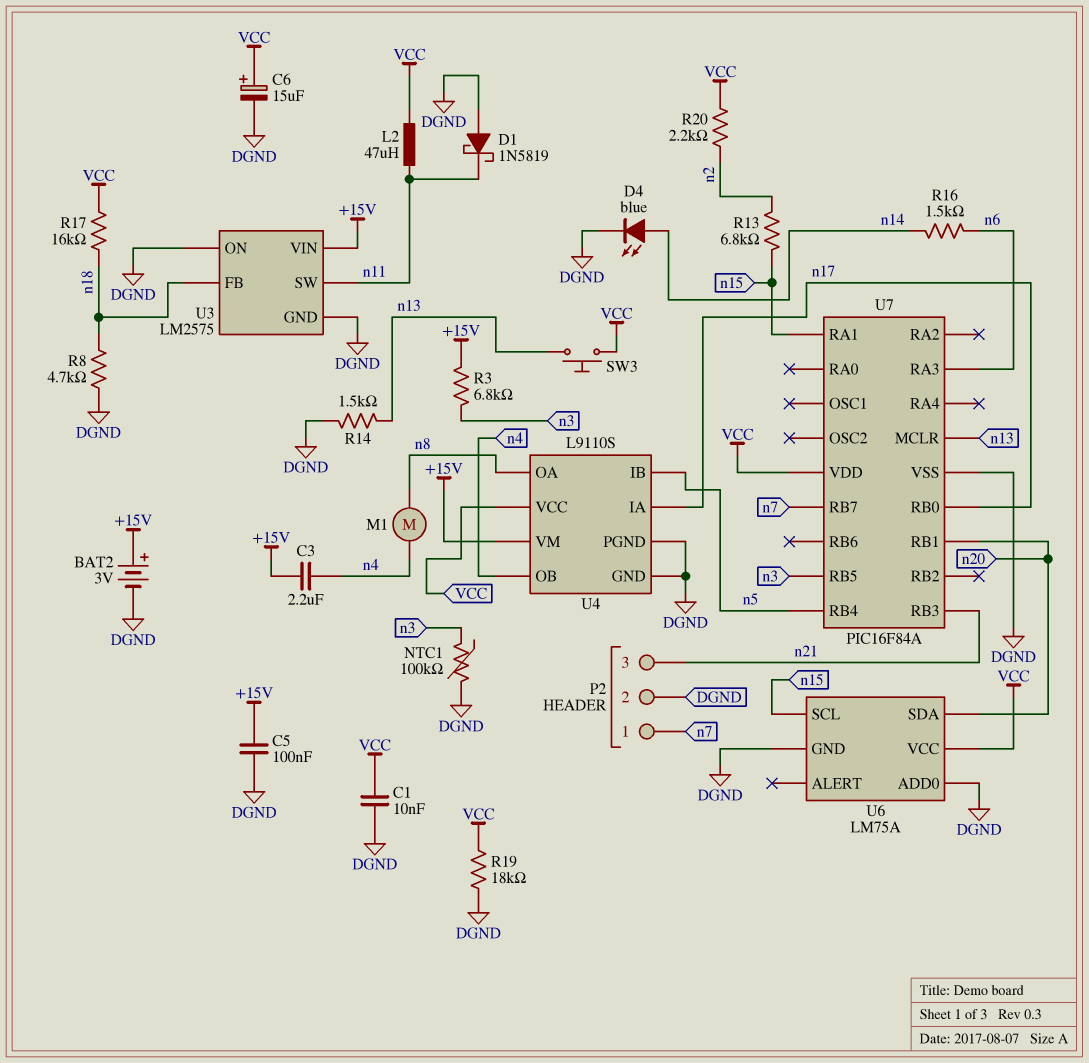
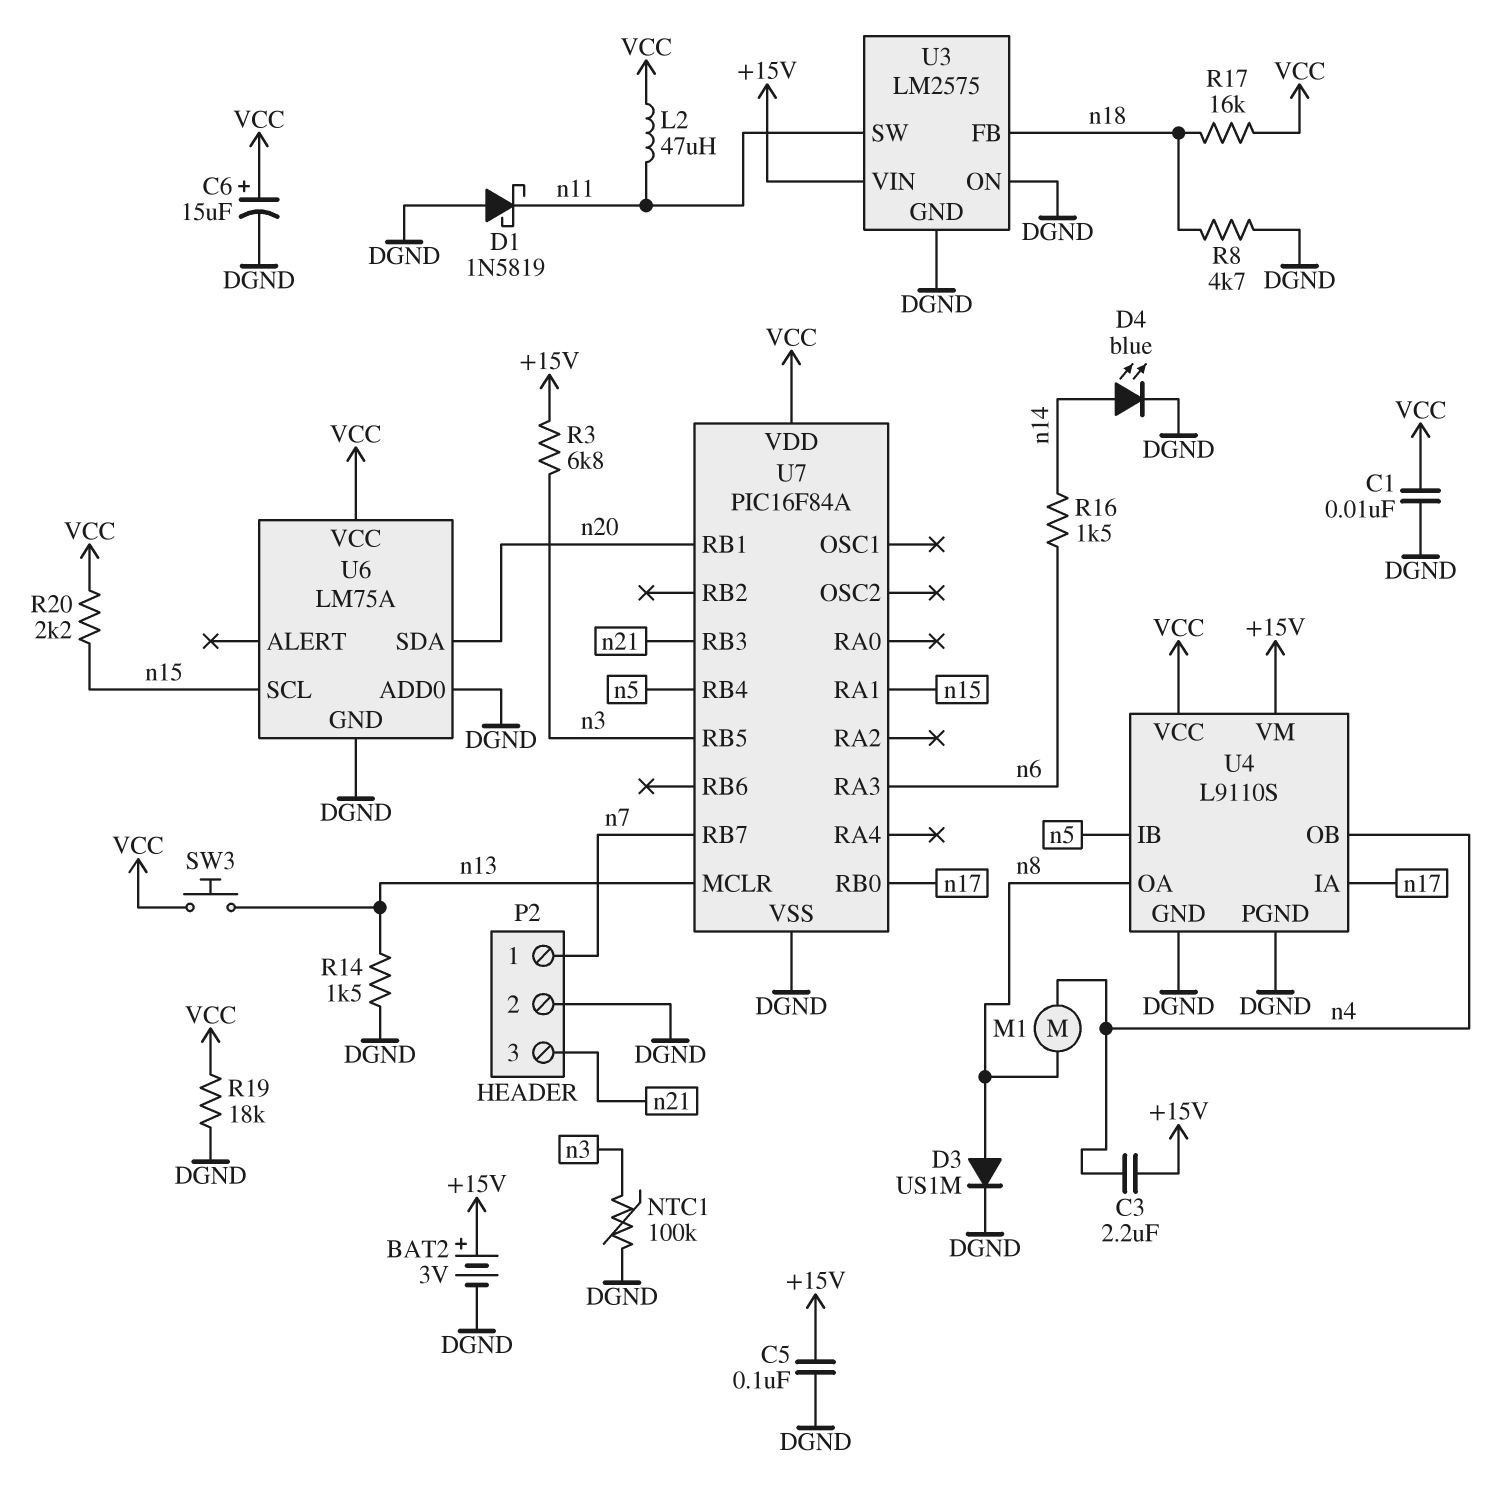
D3: none -> diode US1M (A n8, K DGND)
R13: 6.8k (n2, n15) -> none
R20: 2.2k (VCC, n2) -> 2.2k (VCC, n15)

